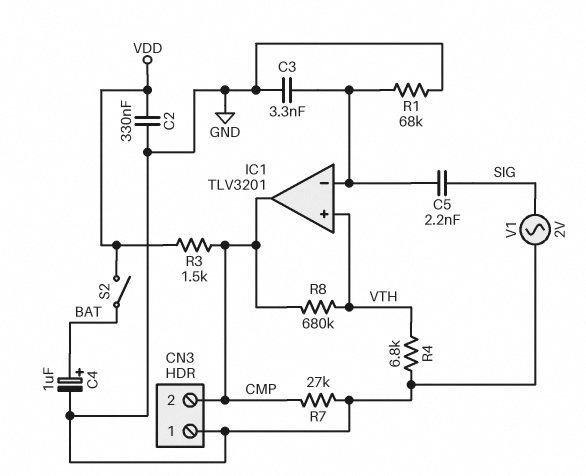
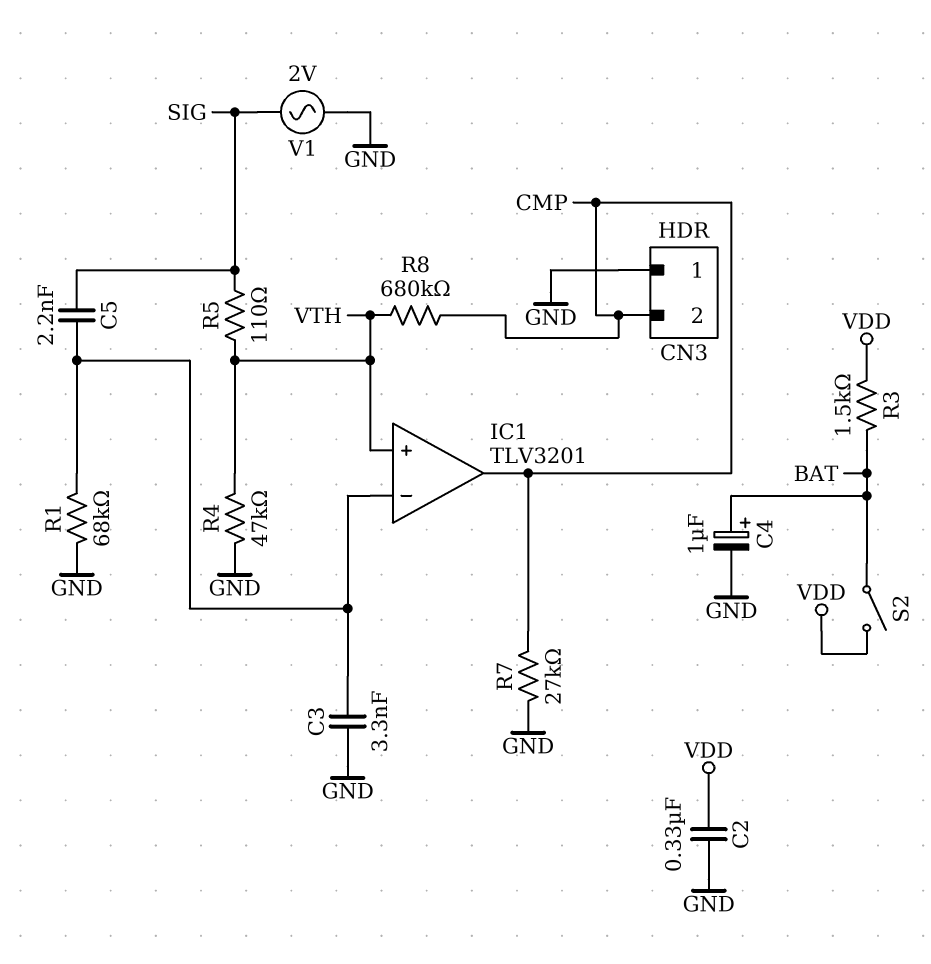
R3: 1.5k (CMP, VDD) -> 1.5k (BAT, VDD)
R4: 6.8k (GND, VTH) -> 47k (GND, VTH)
R5: none -> 110 (SIG, VTH)

